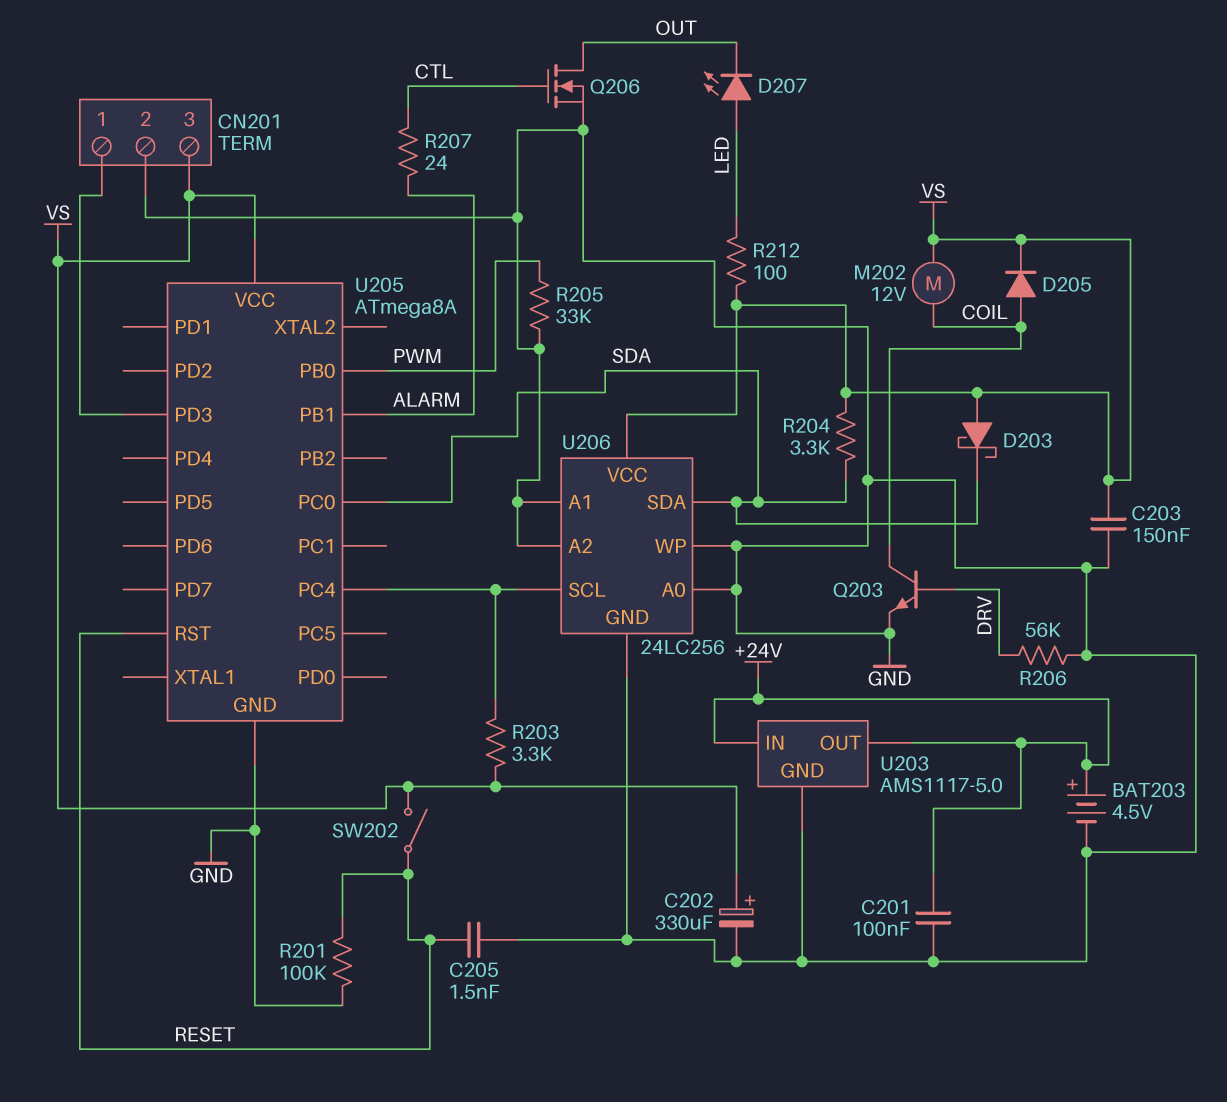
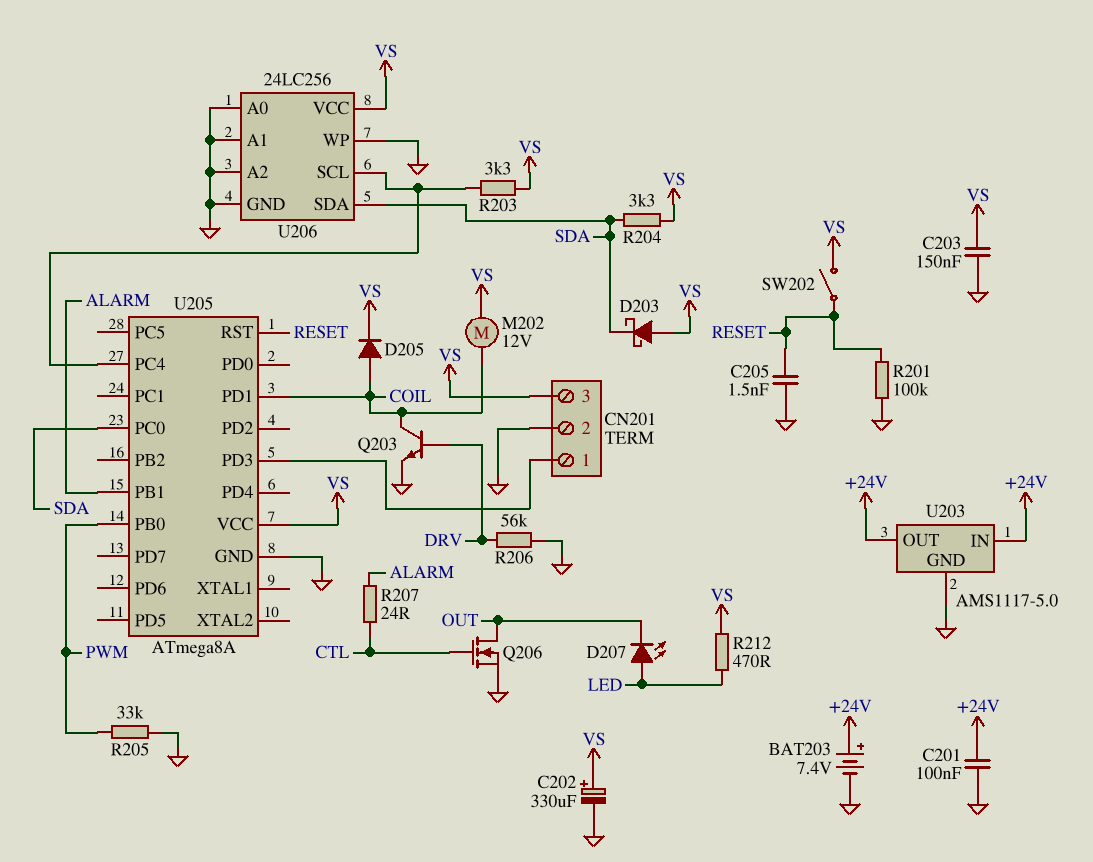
BAT203: 4.5V (plus +24V, minus GND) -> 7.4V (plus +24V, minus GND)
R212: 100 (LED, VS) -> 470 (LED, VS)
U205 pin PD1: none -> COIL

